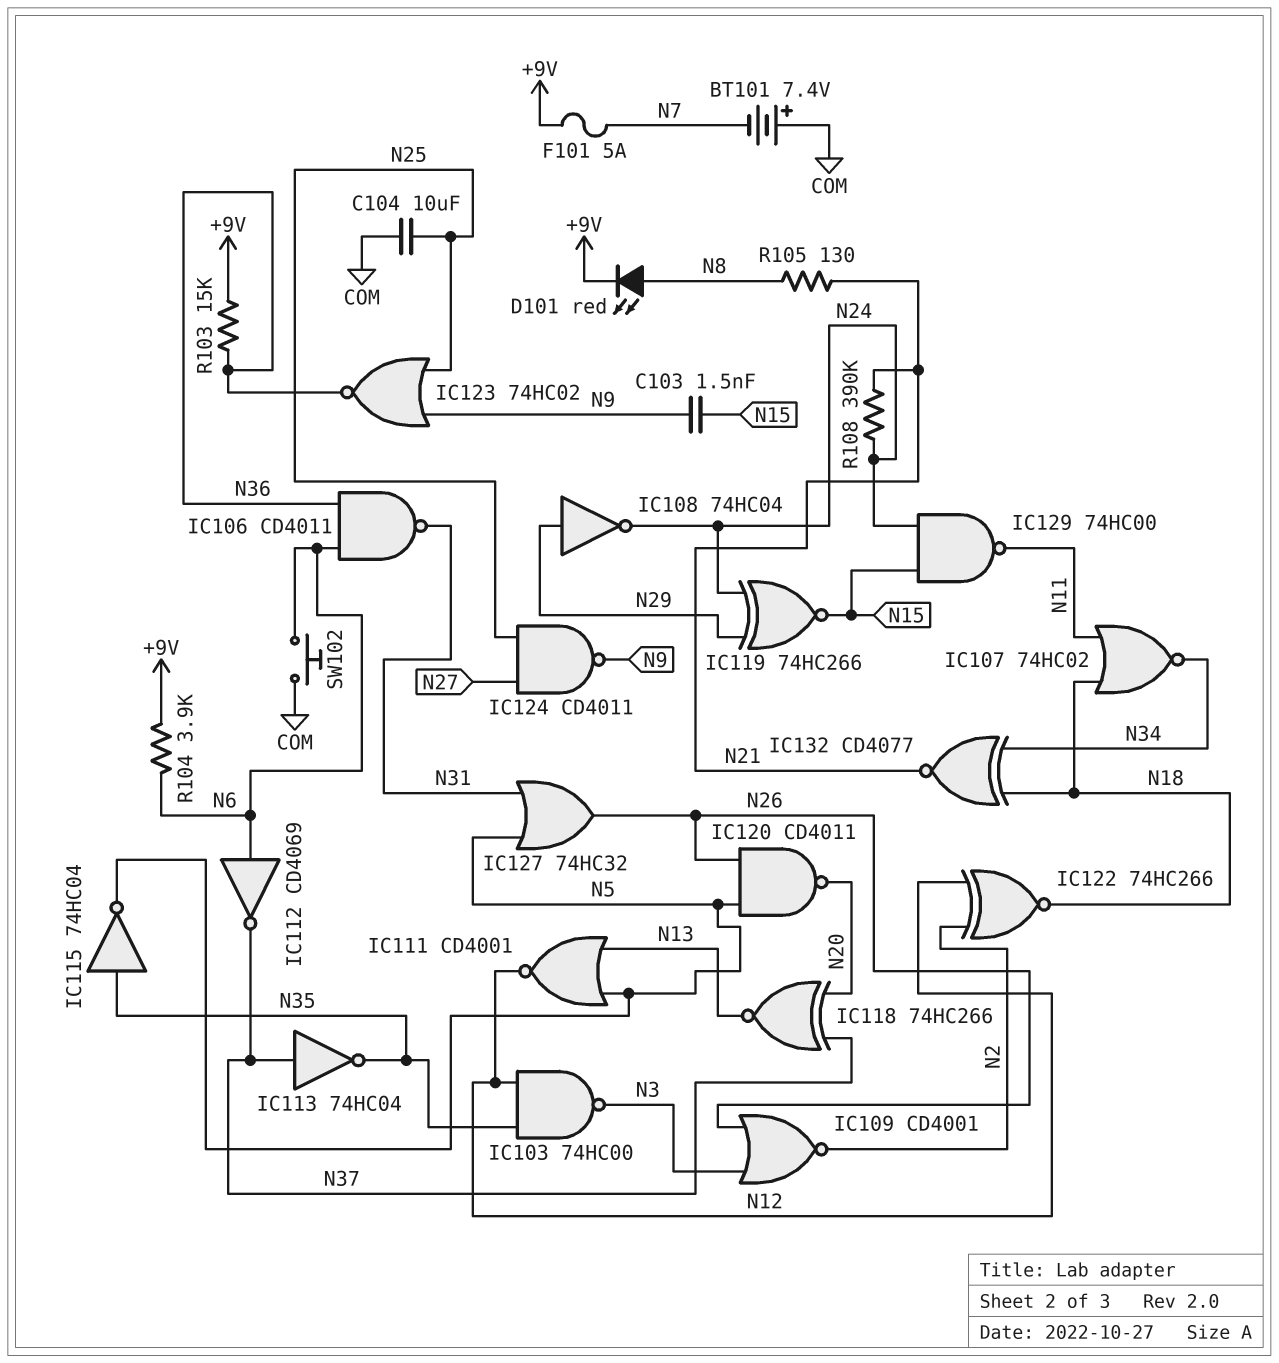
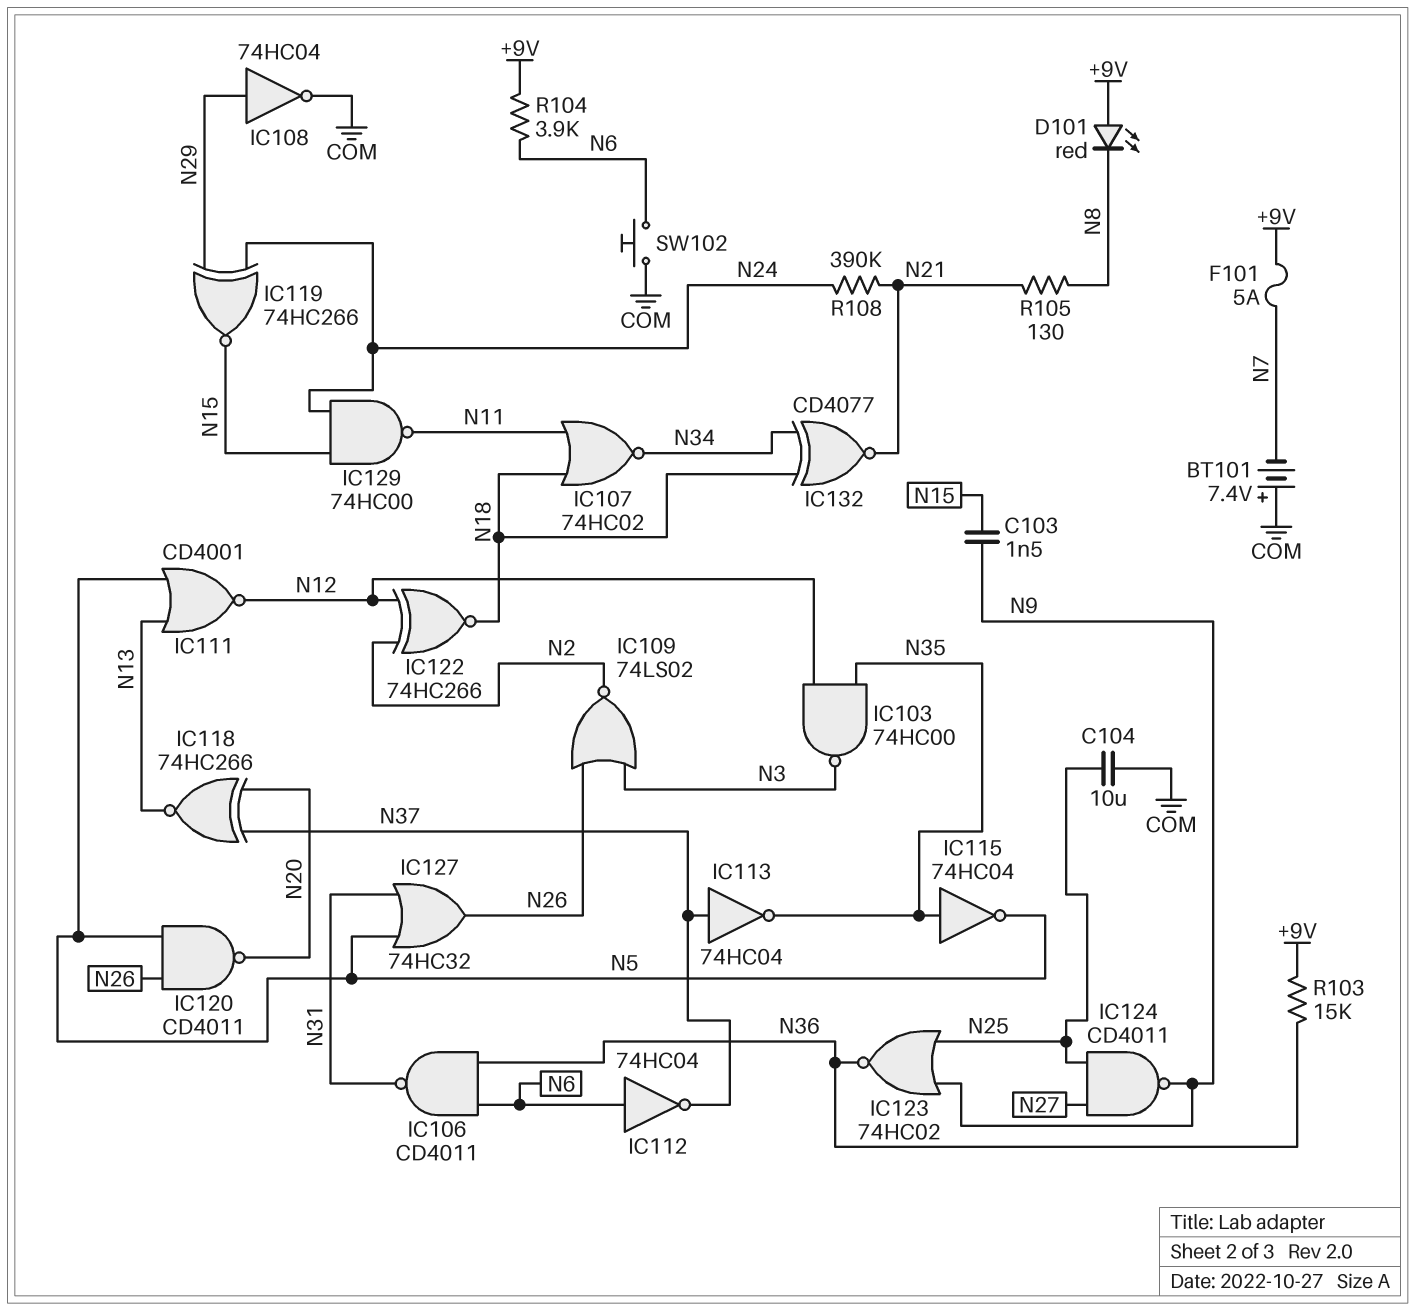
D101: LED red (A N8, K +9V) -> LED red (A +9V, K N8)
IC108: NOT 74HC04 (in N29, out N24) -> NOT 74HC04 (in N29, out COM)
IC109: NOR CD4001 (in N3, in N26, out N2) -> NOR 74LS02 (in N3, in N26, out N2)
IC112: NOT CD4069 (in N6, out N37) -> NOT 74HC04 (in N6, out N37)

